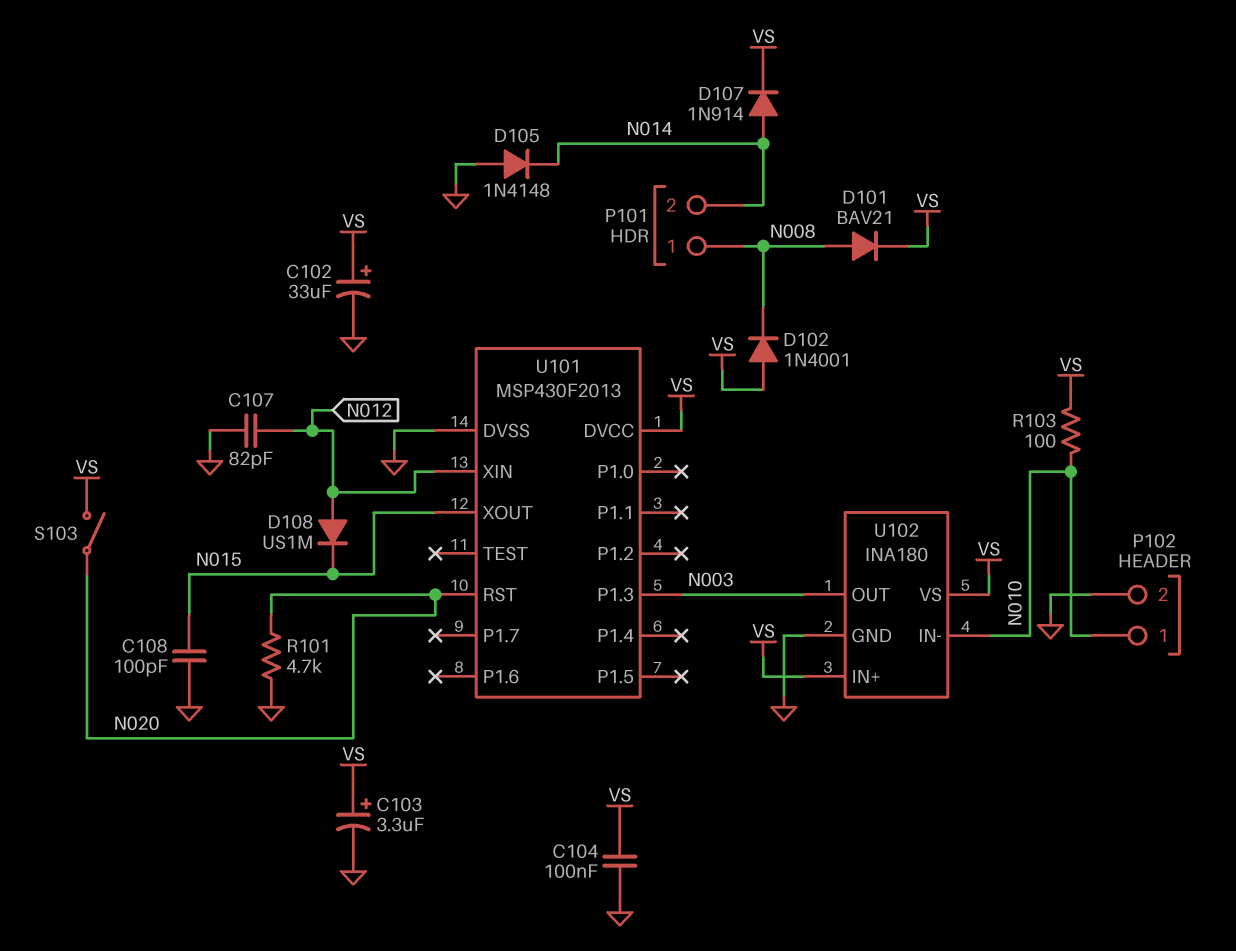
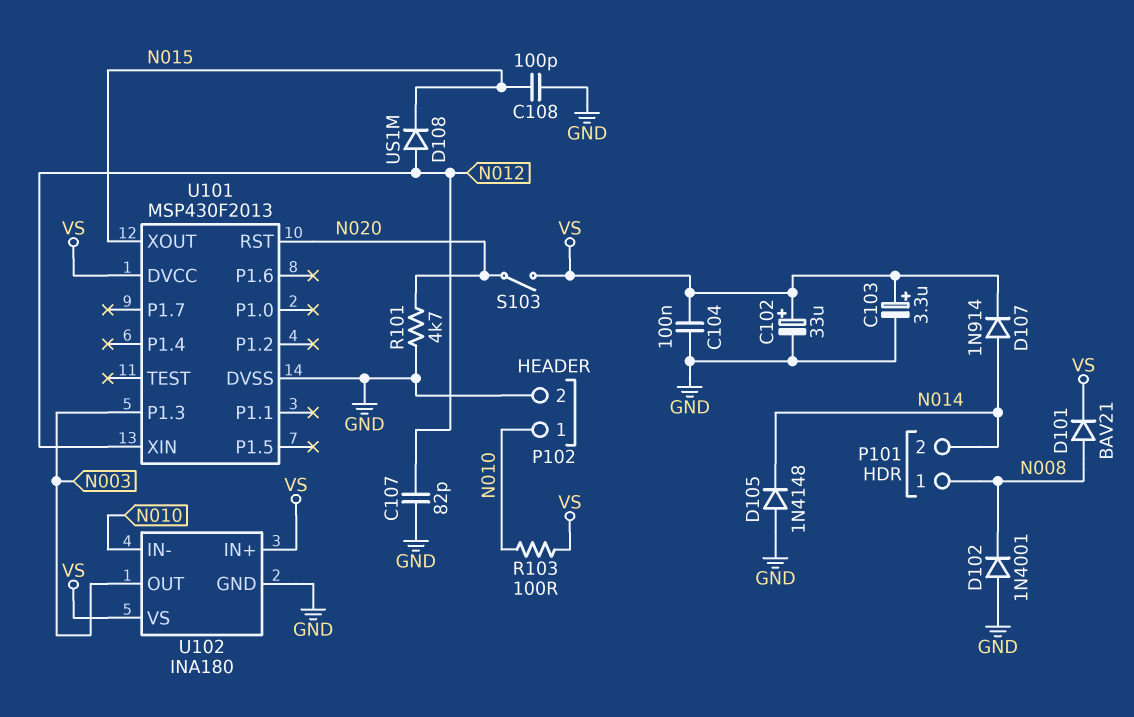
D102: diode 1N4001 (A VS, K N008) -> diode 1N4001 (A GND, K N008)

